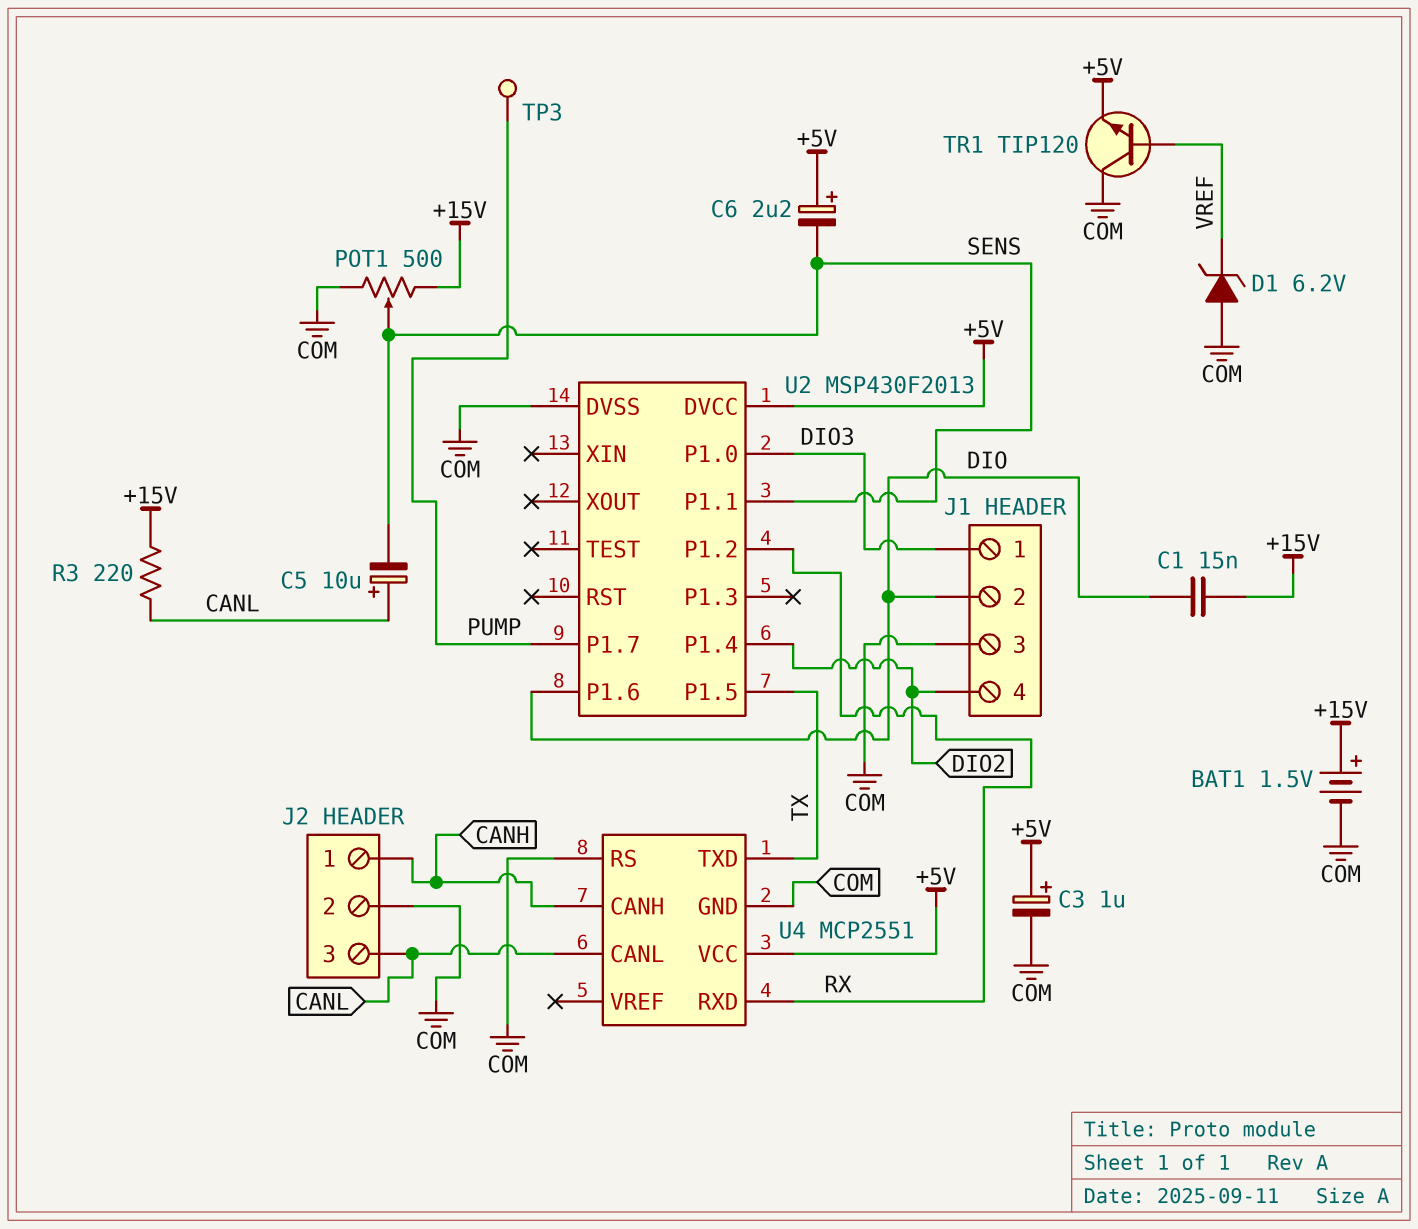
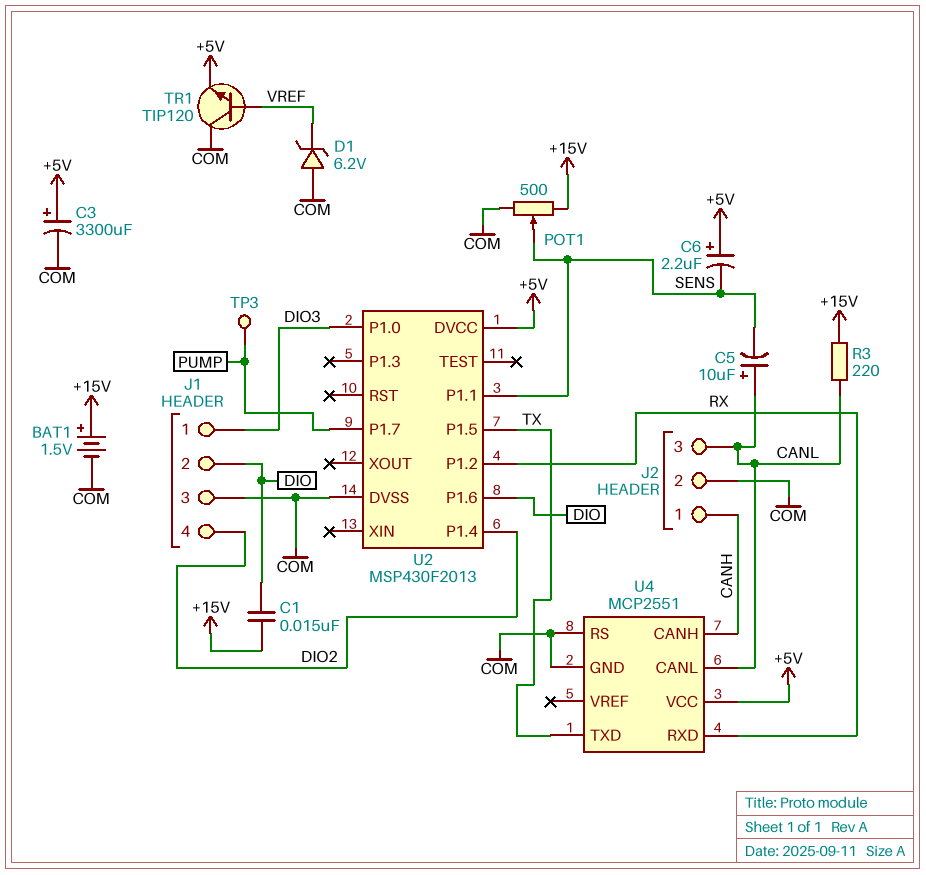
C3: 1uF (plus +5V, minus COM) -> 3300uF (plus +5V, minus COM)

